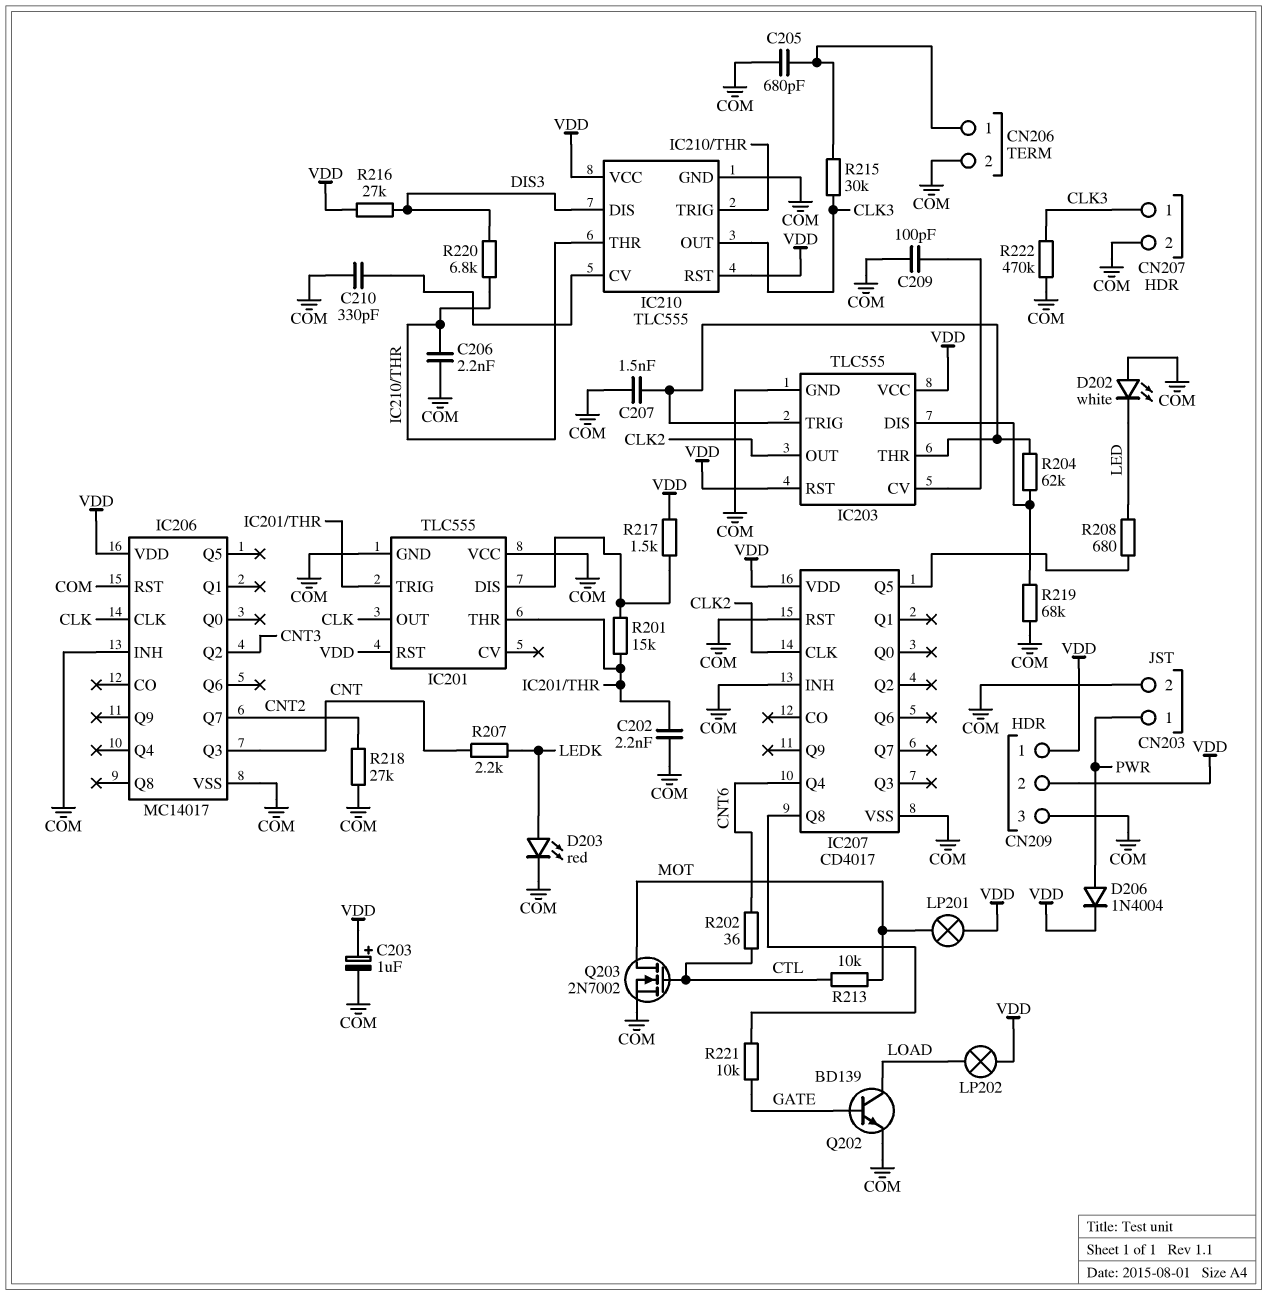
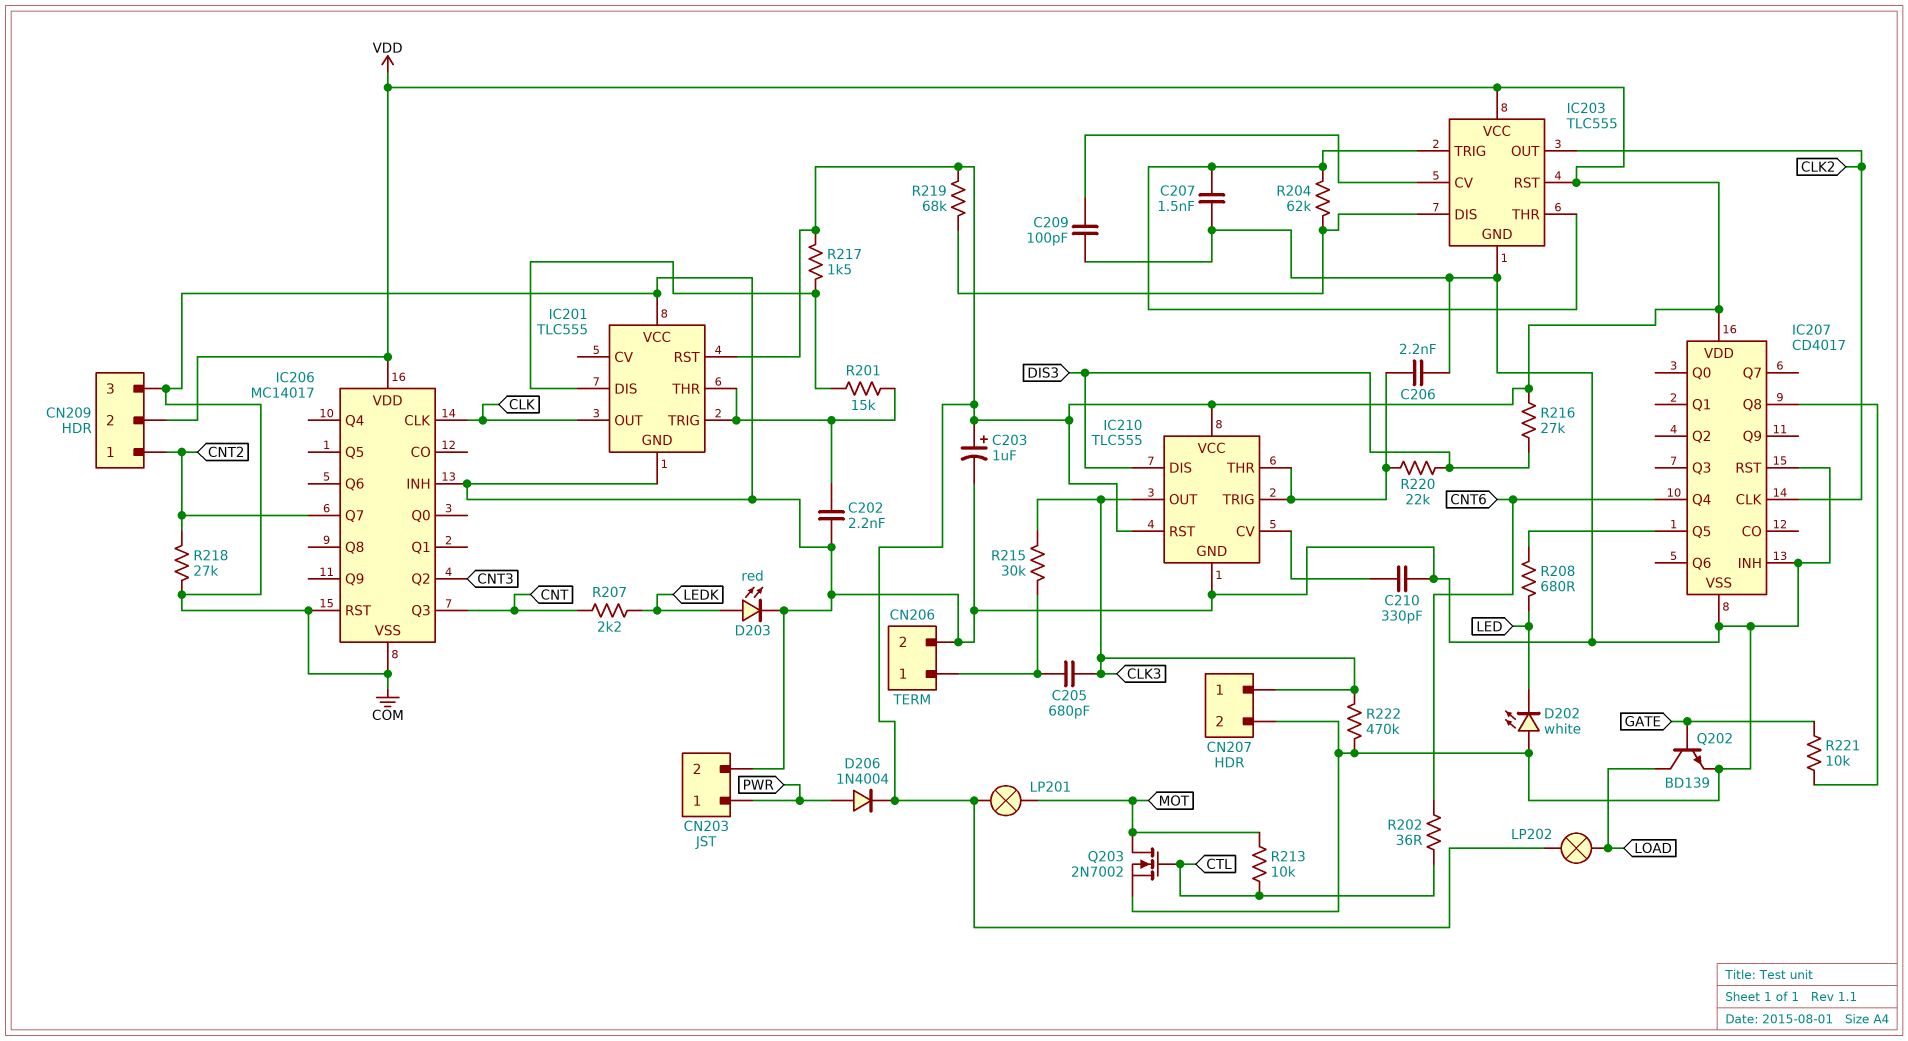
C205: 680pF (CN206/1, COM) -> 680pF (CLK3, CN206/1)
CN209 pin 1: VDD -> CNT2
R219: 68k (COM, IC203/DIS) -> 68k (IC203/DIS, VDD)
R220: 6.8k (DIS3, IC210/THR) -> 22k (DIS3, IC210/THR)

